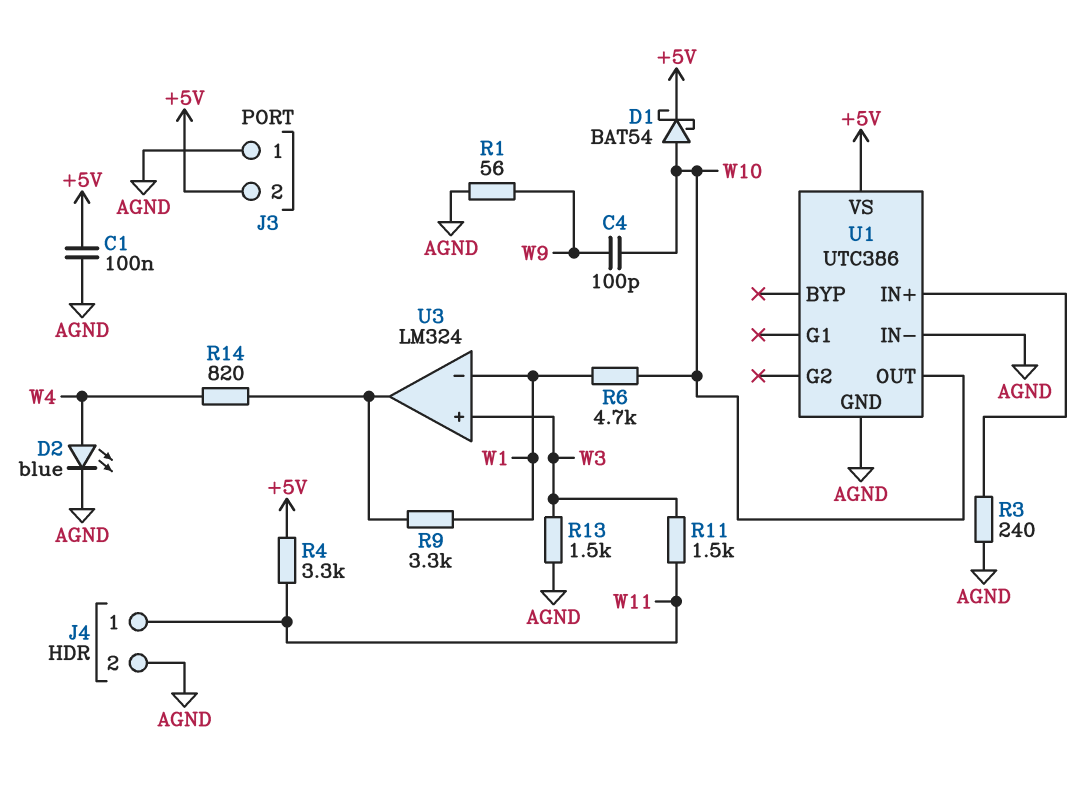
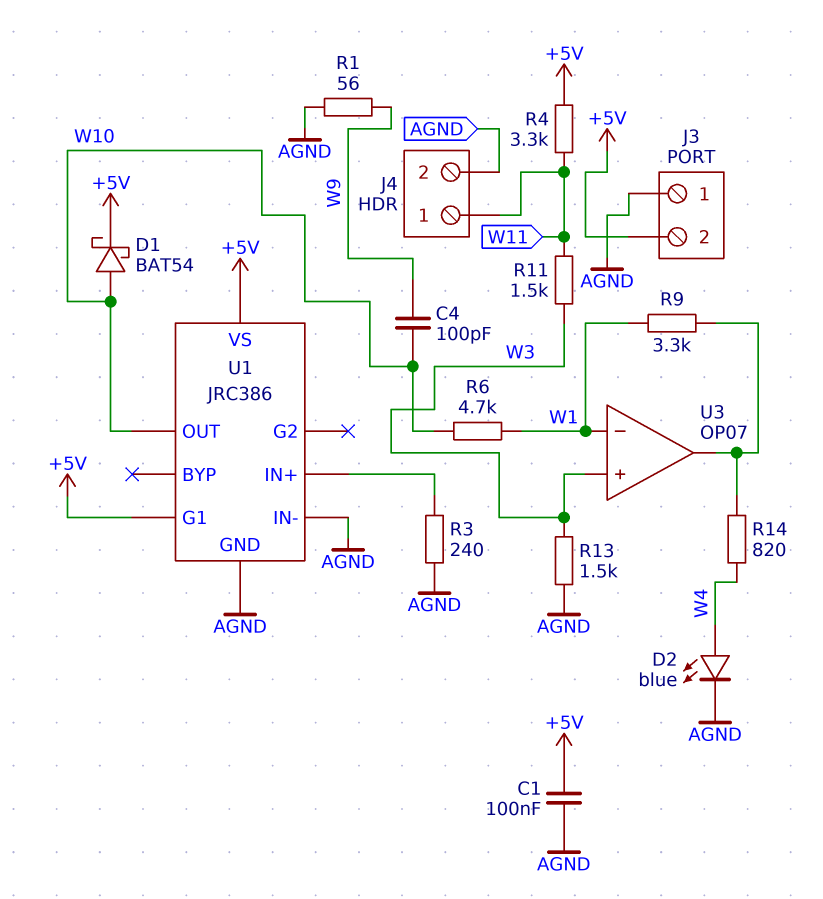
U1: UTC386 -> JRC386
U1 pin G1: none -> +5V
U3: LM324 -> OP07

